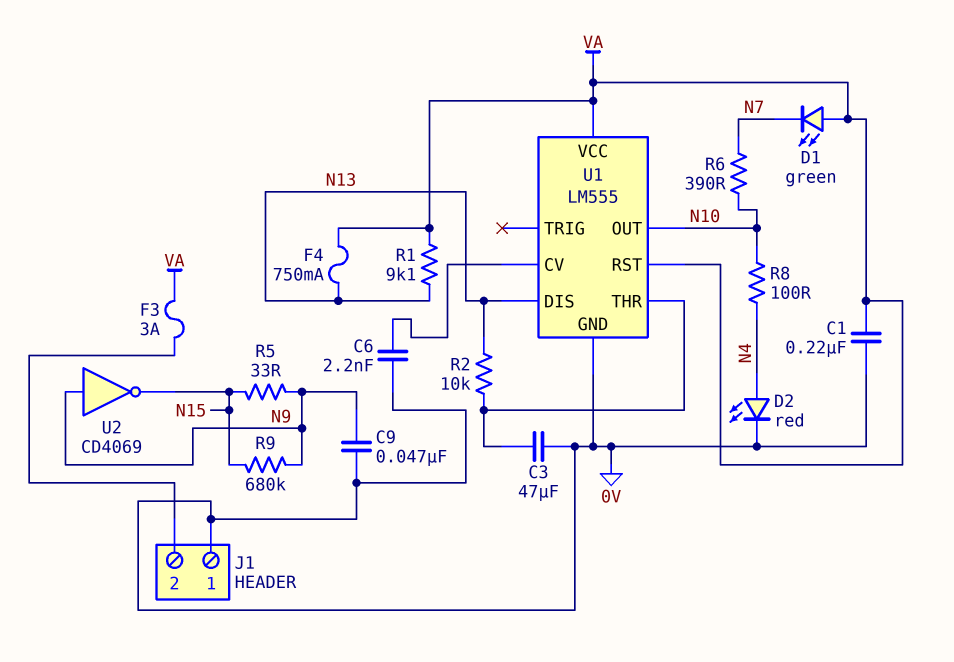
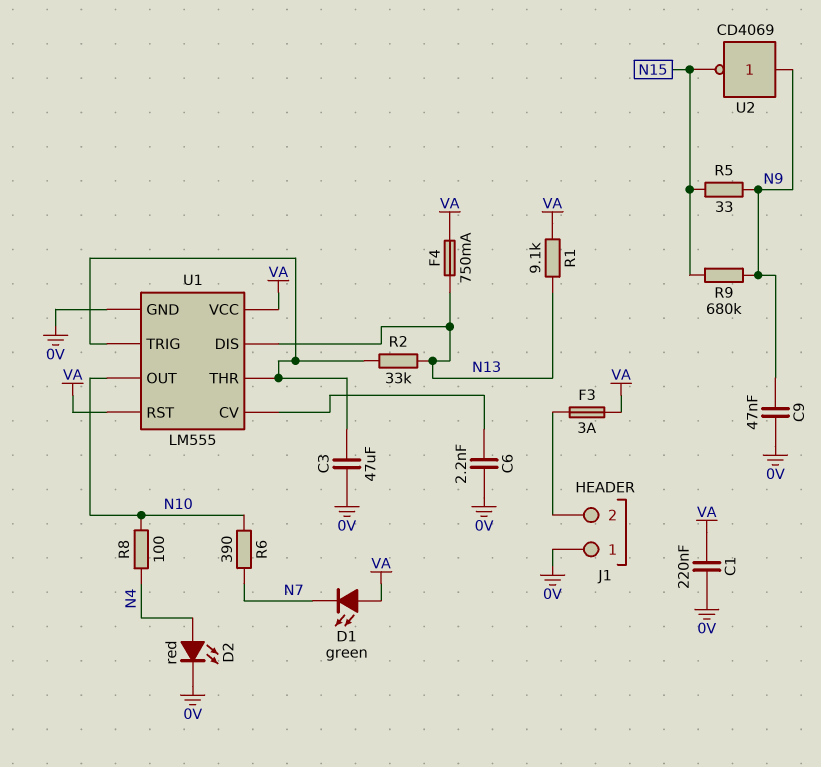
R2: 10k (N13, U1/THR) -> 33k (N13, U1/THR)
U1 pin TRIG: none -> U1/THR

